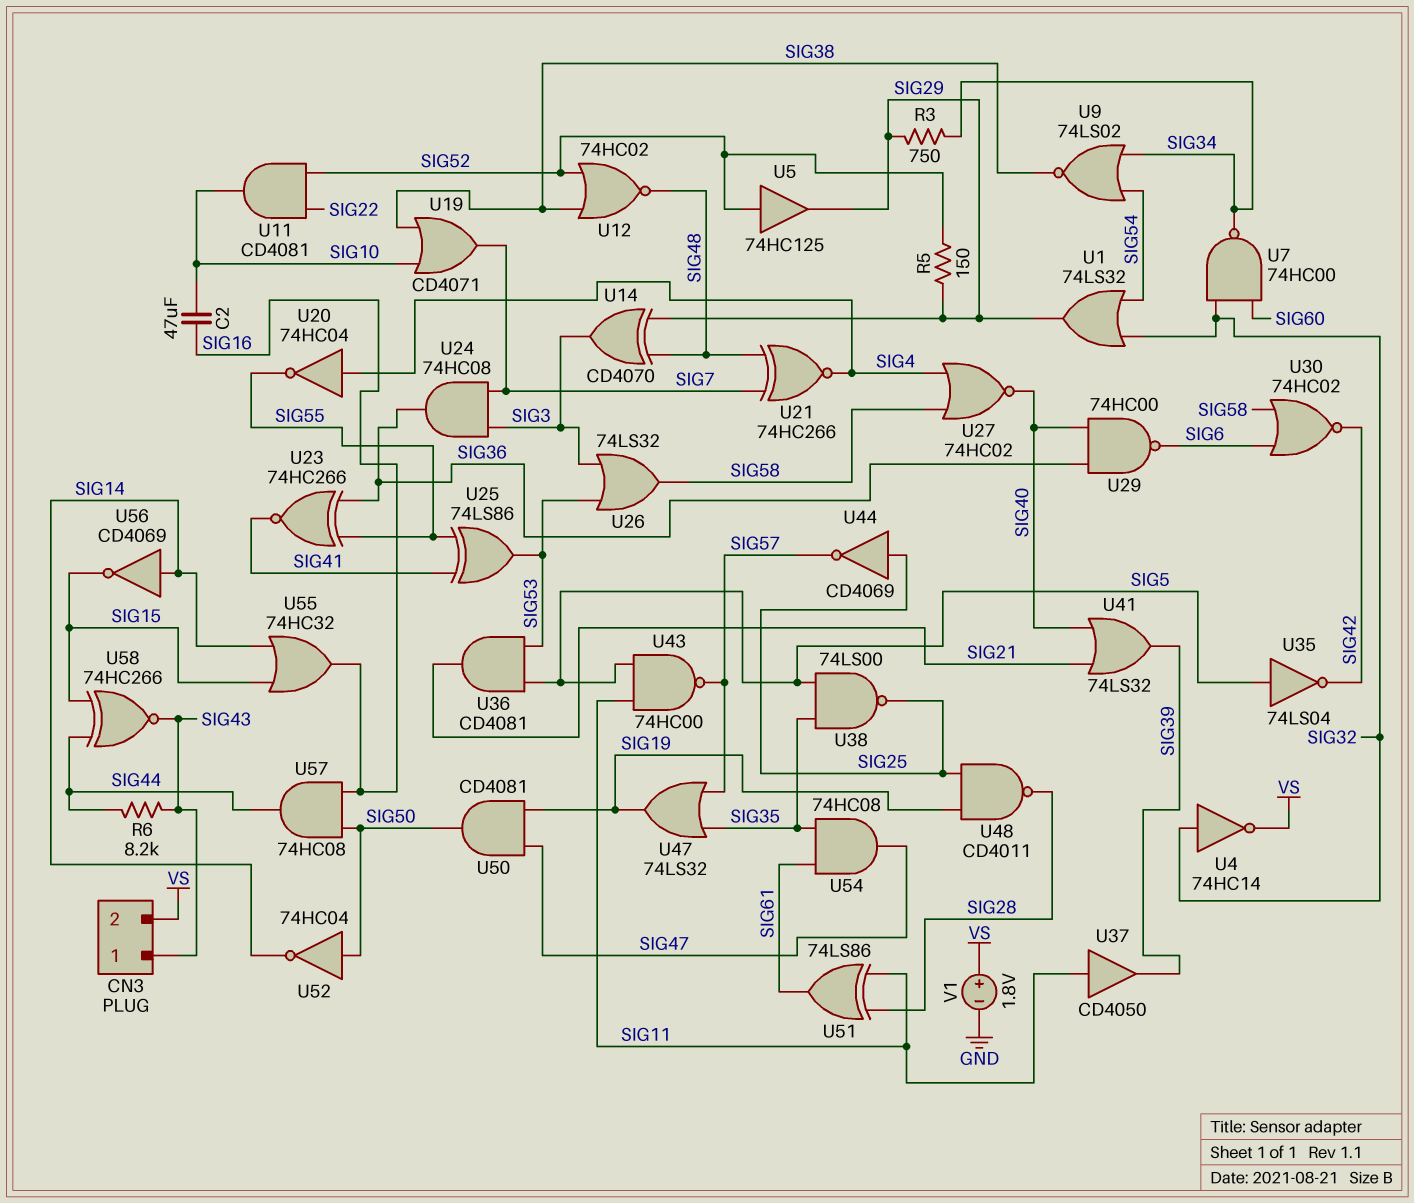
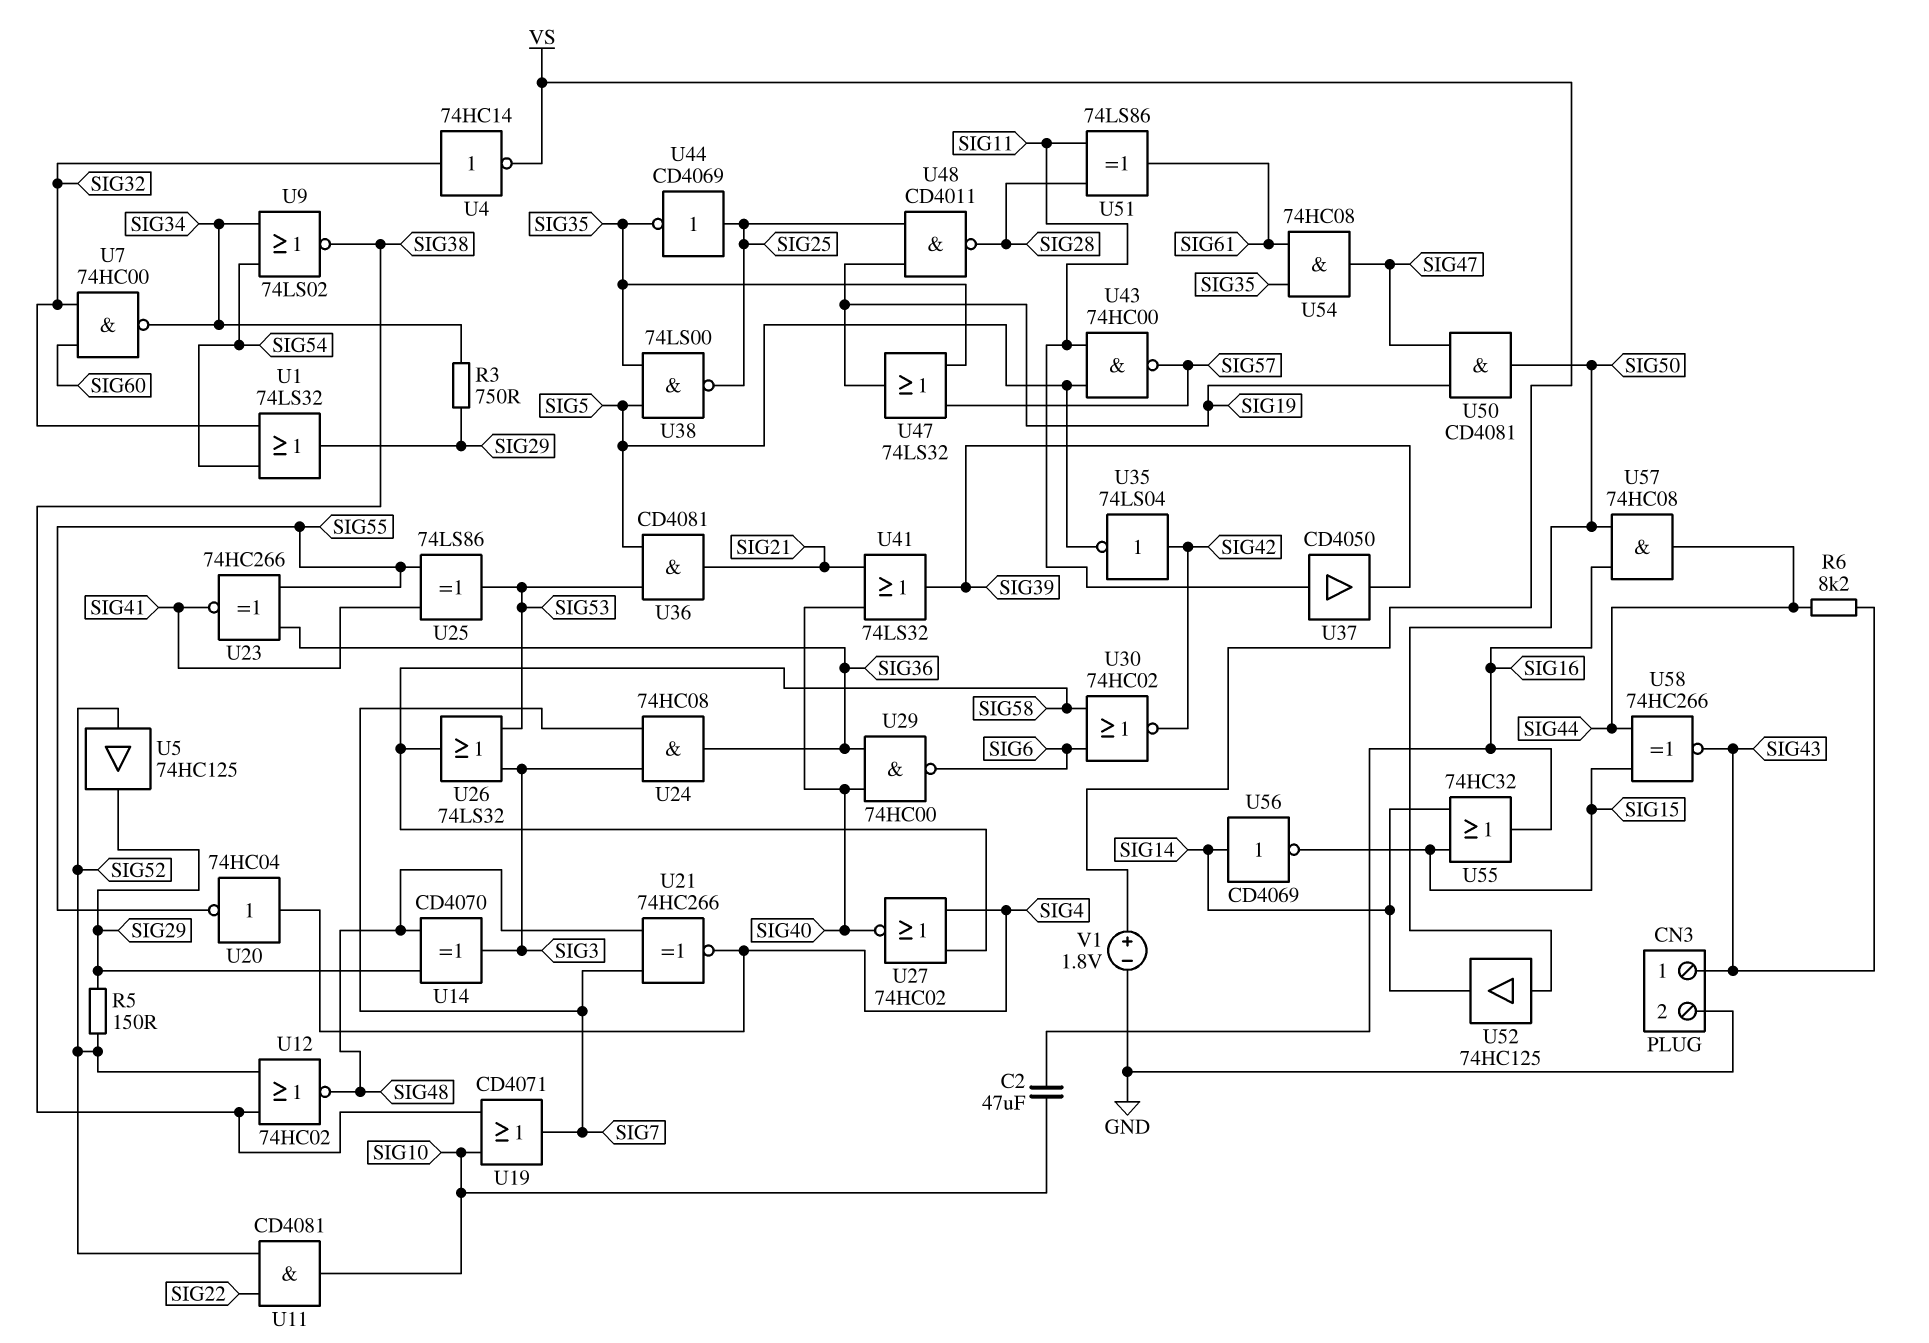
CN3 pin 2: VS -> GND
U35: NOT 74LS04 (in SIG5, out SIG42) -> NOT 74LS04 (in SIG42, out SIG5)
U44: NOT CD4069 (in SIG25, out SIG57) -> NOT CD4069 (in SIG25, out SIG35)
U52: NOT 74HC04 (in SIG50, out SIG14) -> buffer 74HC125 (in SIG50, out SIG14)

